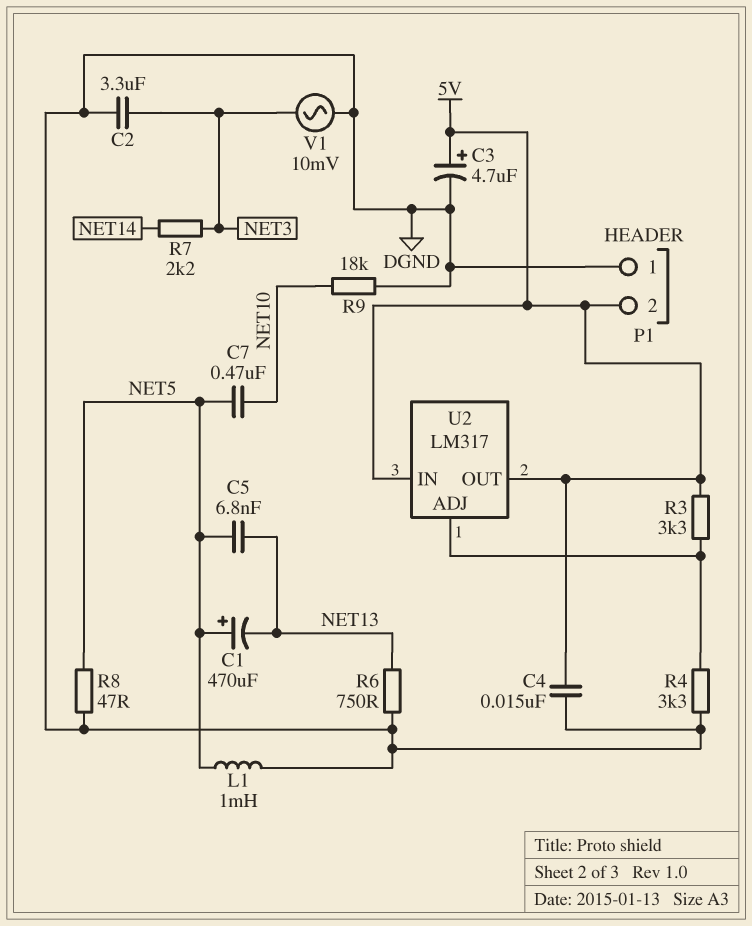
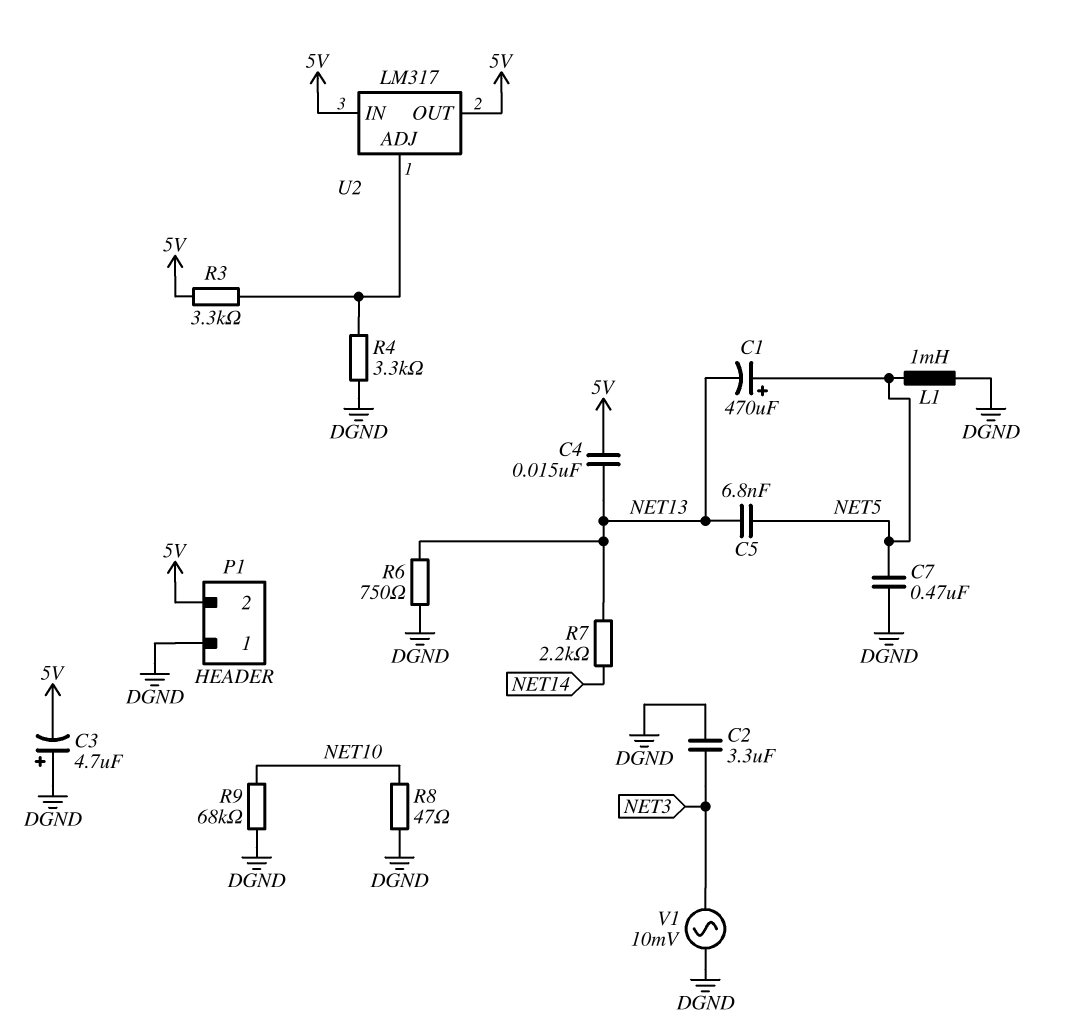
C3: 4.7uF (plus 5V, minus DGND) -> 4.7uF (plus DGND, minus 5V)
C4: 15nF (5V, DGND) -> 15nF (5V, NET13)
C7: 470nF (NET5, NET10) -> 470nF (DGND, NET5)
R7: 2.2k (NET3, NET14) -> 2.2k (NET13, NET14)
R8: 47 (DGND, NET5) -> 47 (DGND, NET10)
R9: 18k (DGND, NET10) -> 68k (DGND, NET10)

